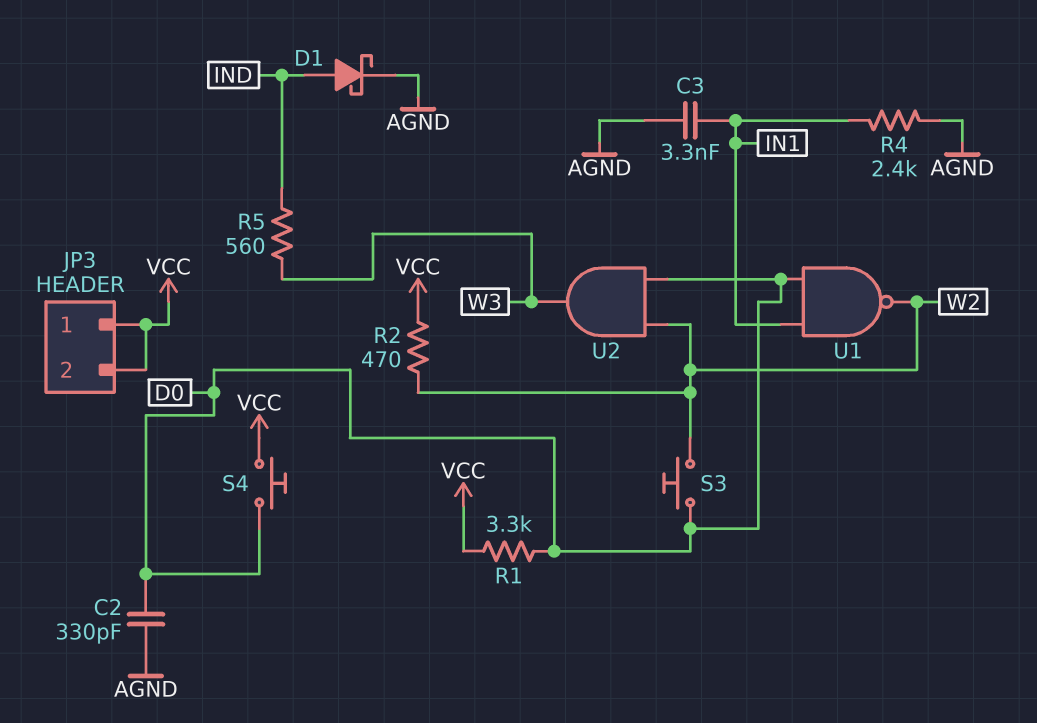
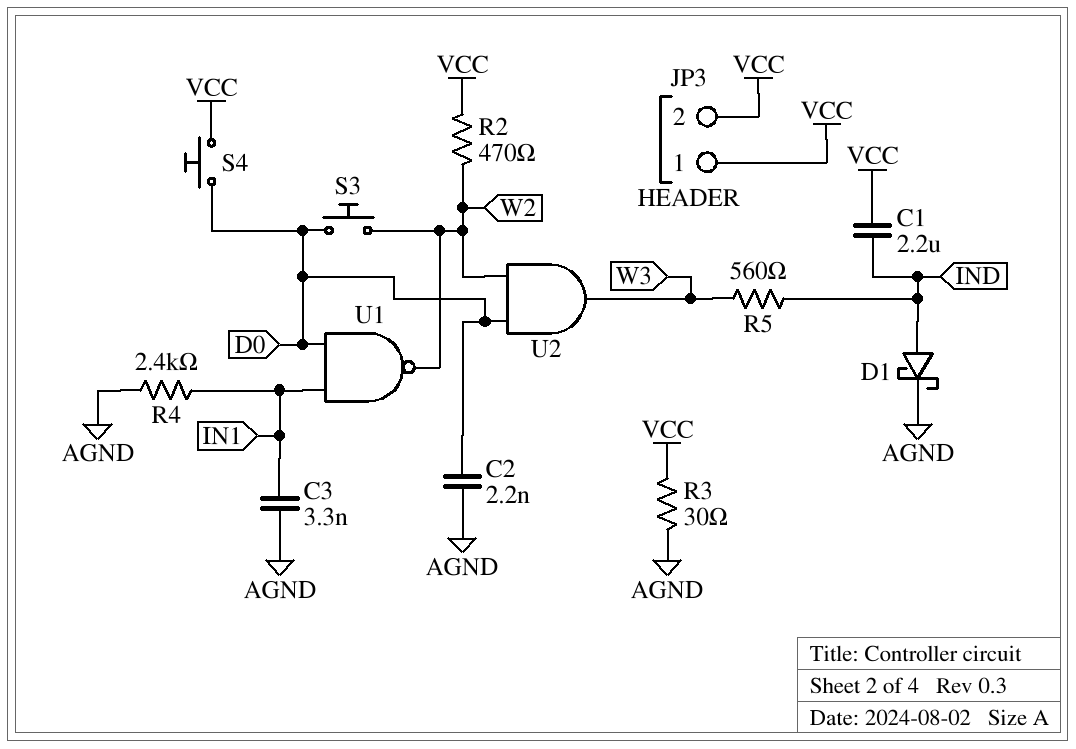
C1: none -> 2.2uF (IND, VCC)
C2: 330pF (AGND, D0) -> 2.2nF (AGND, D0)
R1: 3.3k (D0, VCC) -> none
R3: none -> 30 (AGND, VCC)

